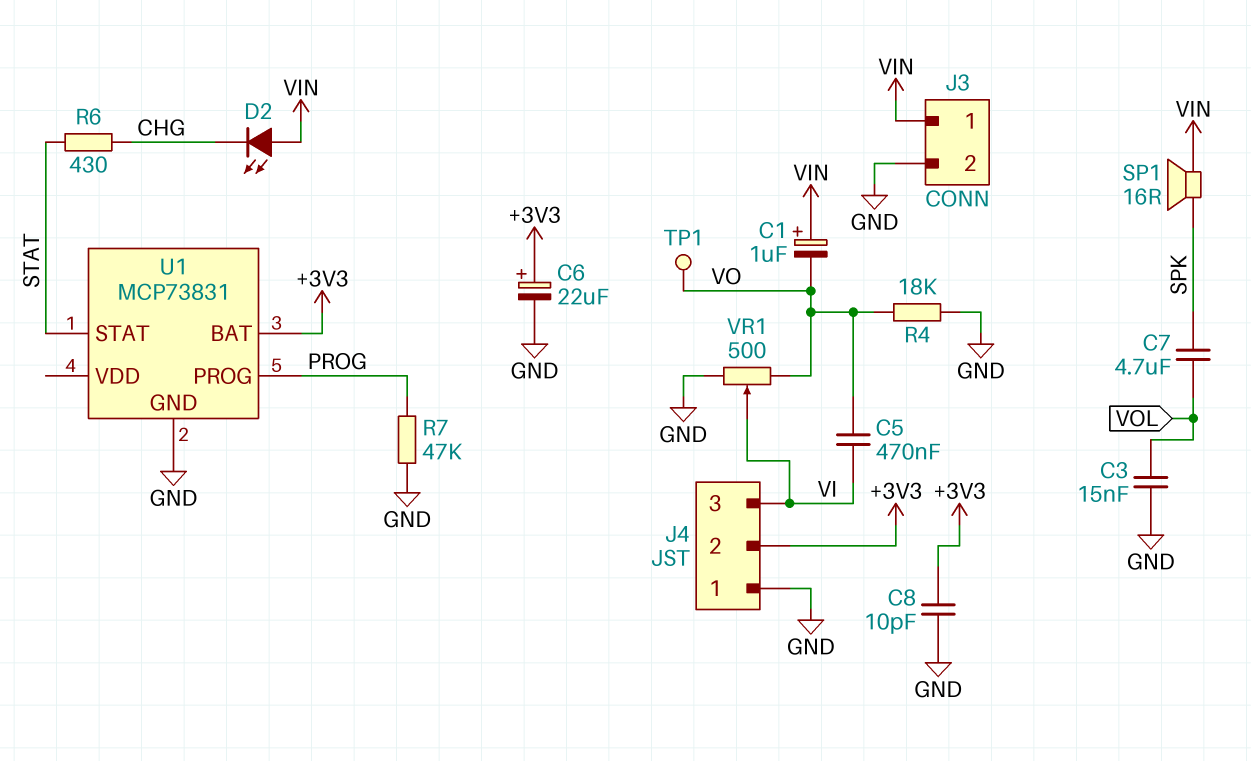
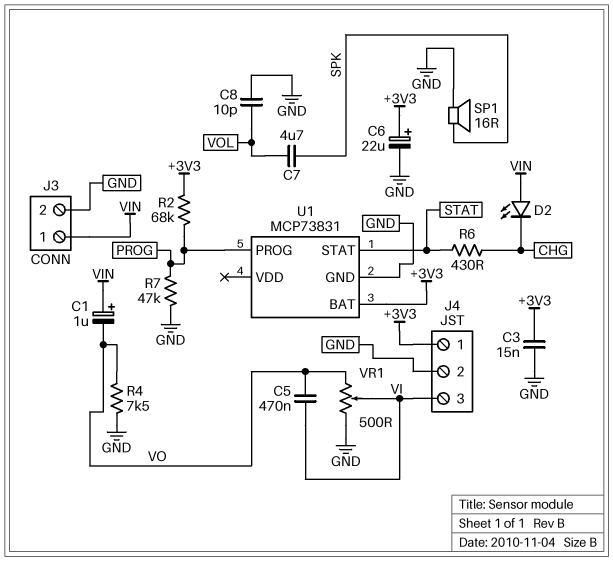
C3: 15nF (GND, VOL) -> 15nF (+3V3, GND)
C8: 10pF (+3V3, GND) -> 10pF (GND, VOL)
J4 pin 1: GND -> +3V3
J4 pin 2: +3V3 -> GND
R2: none -> 68k (+3V3, PROG)
R4: 18k (GND, VO) -> 7.5k (GND, VO)
SP1: speaker 16R (SPK, VIN) -> speaker 16R (GND, SPK)
TP1: test point (VO) -> none

